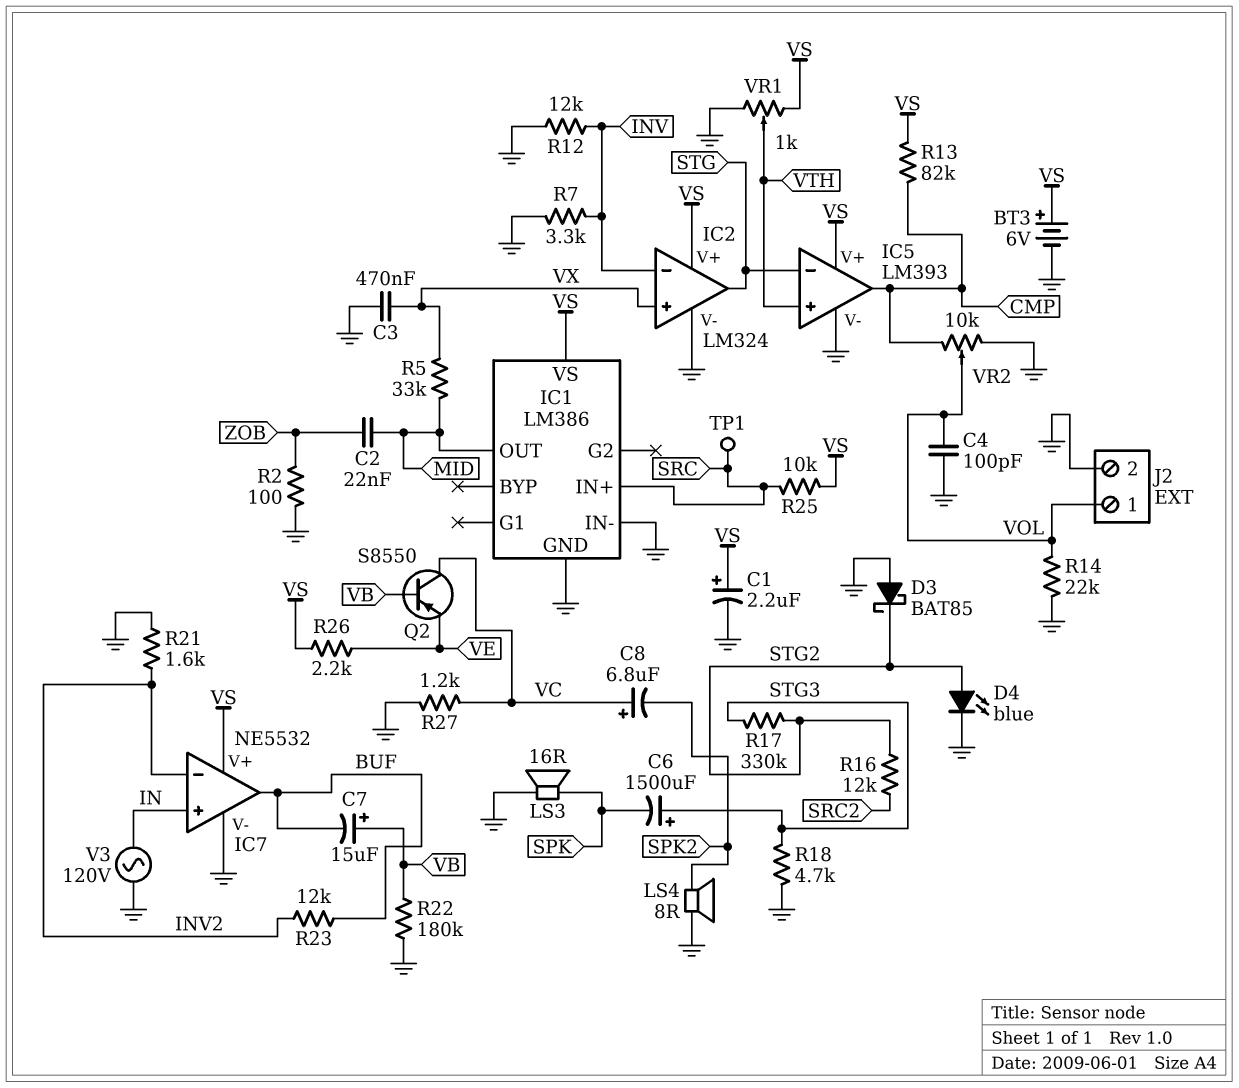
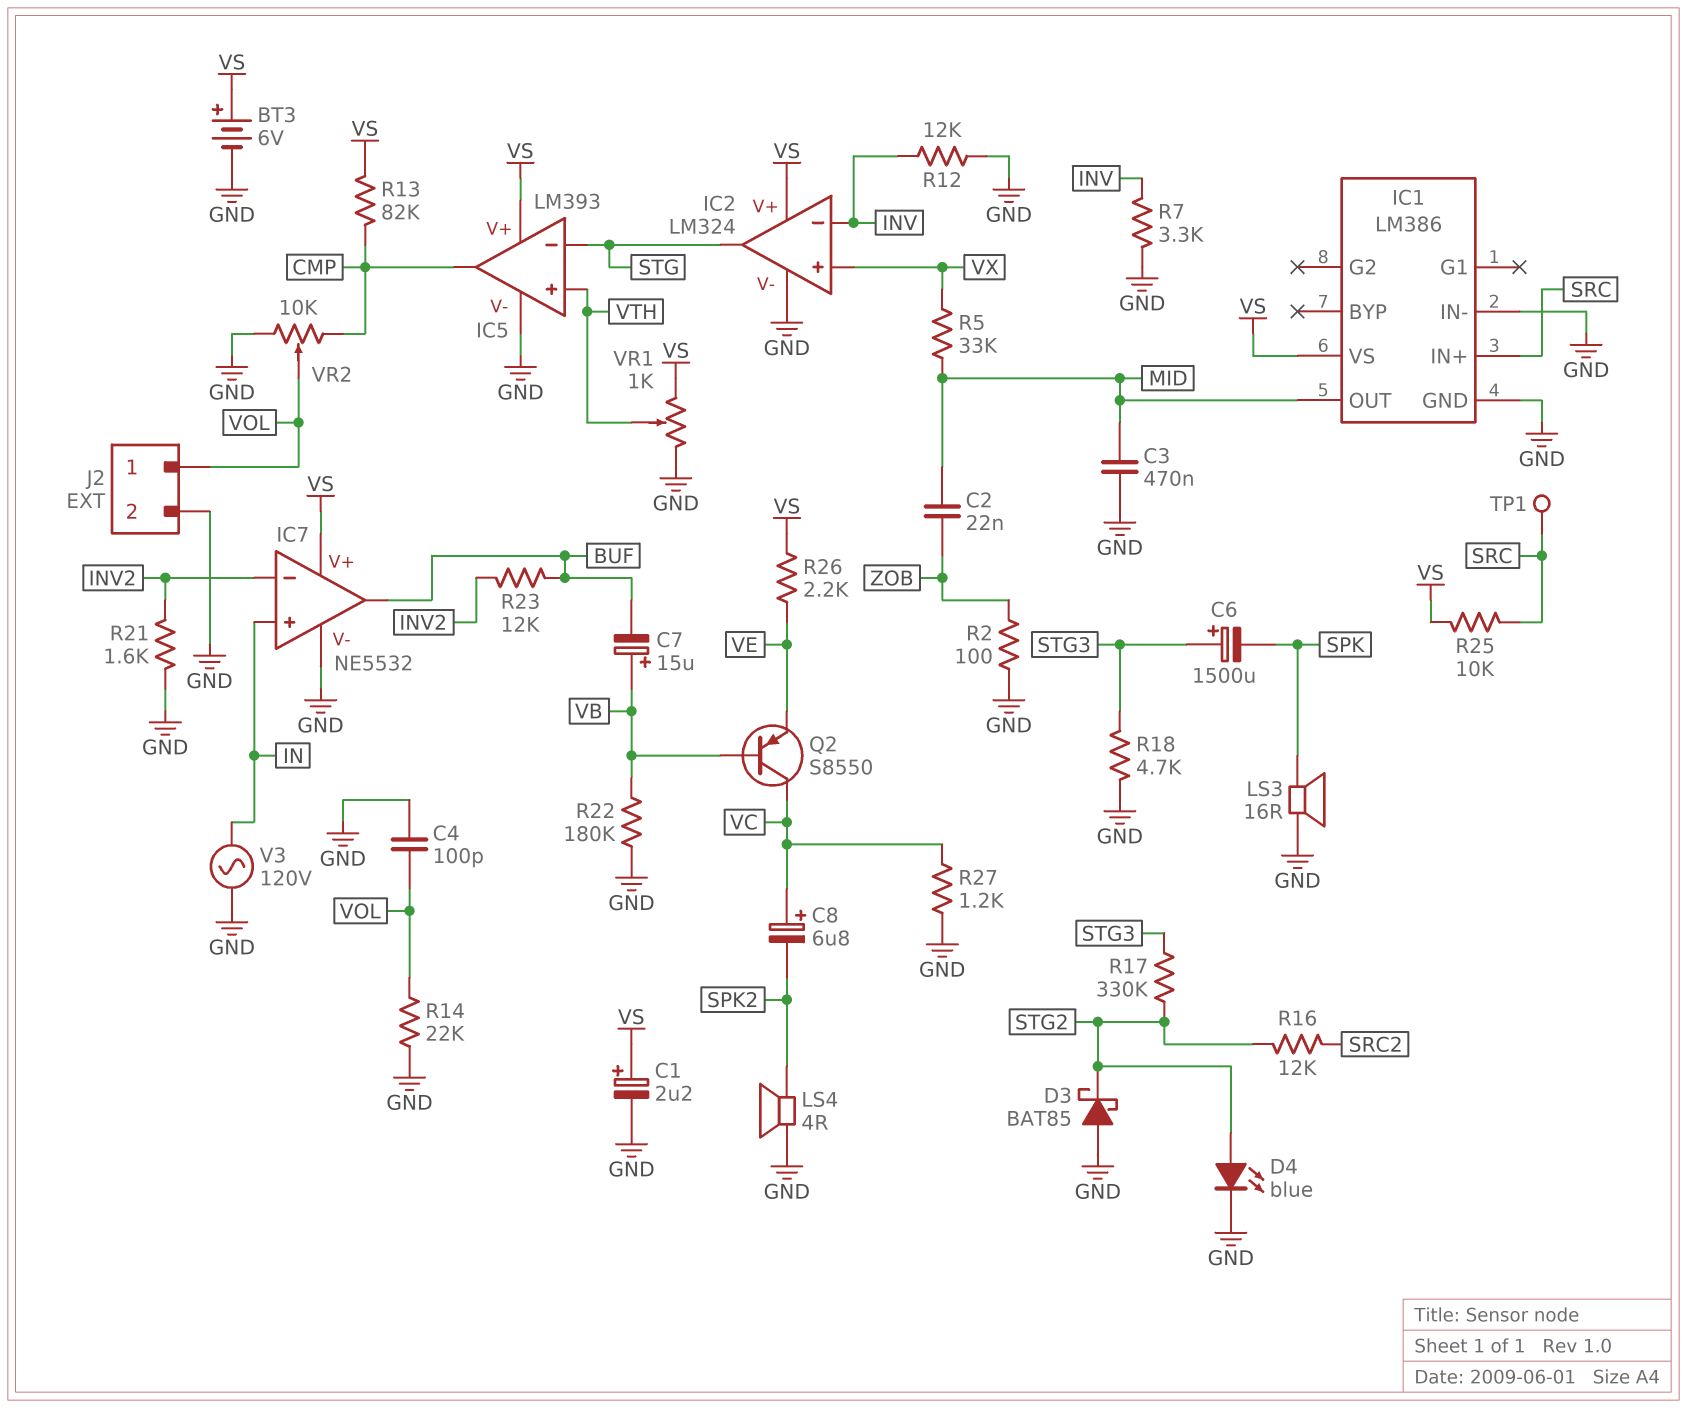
C3: 470nF (GND, VX) -> 470nF (GND, MID)
LS4: speaker 8R (GND, SPK2) -> speaker 4R (GND, SPK2)

